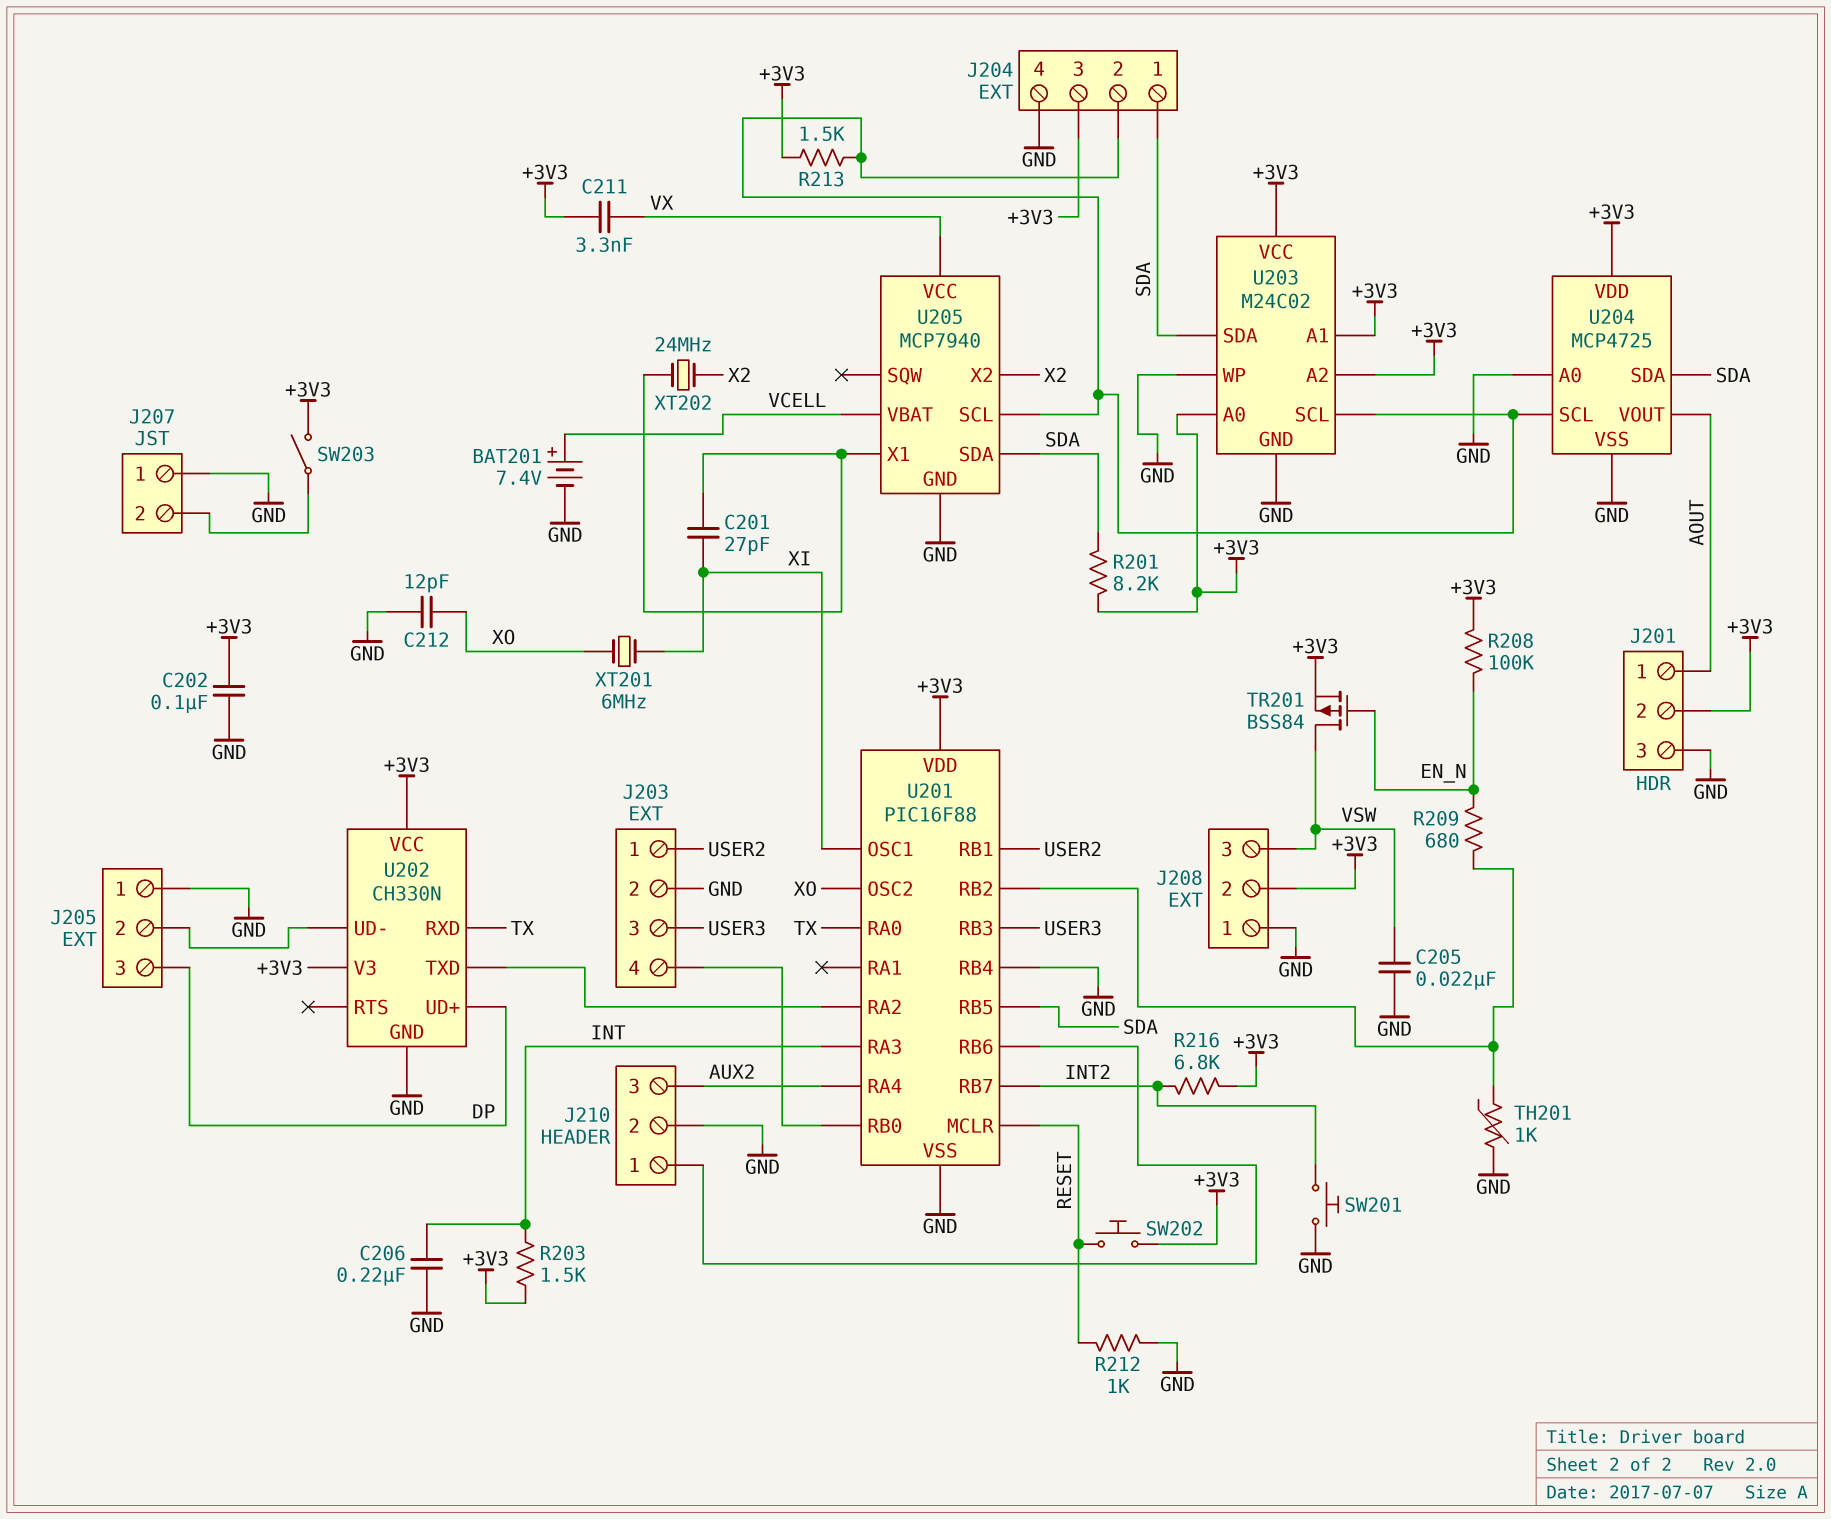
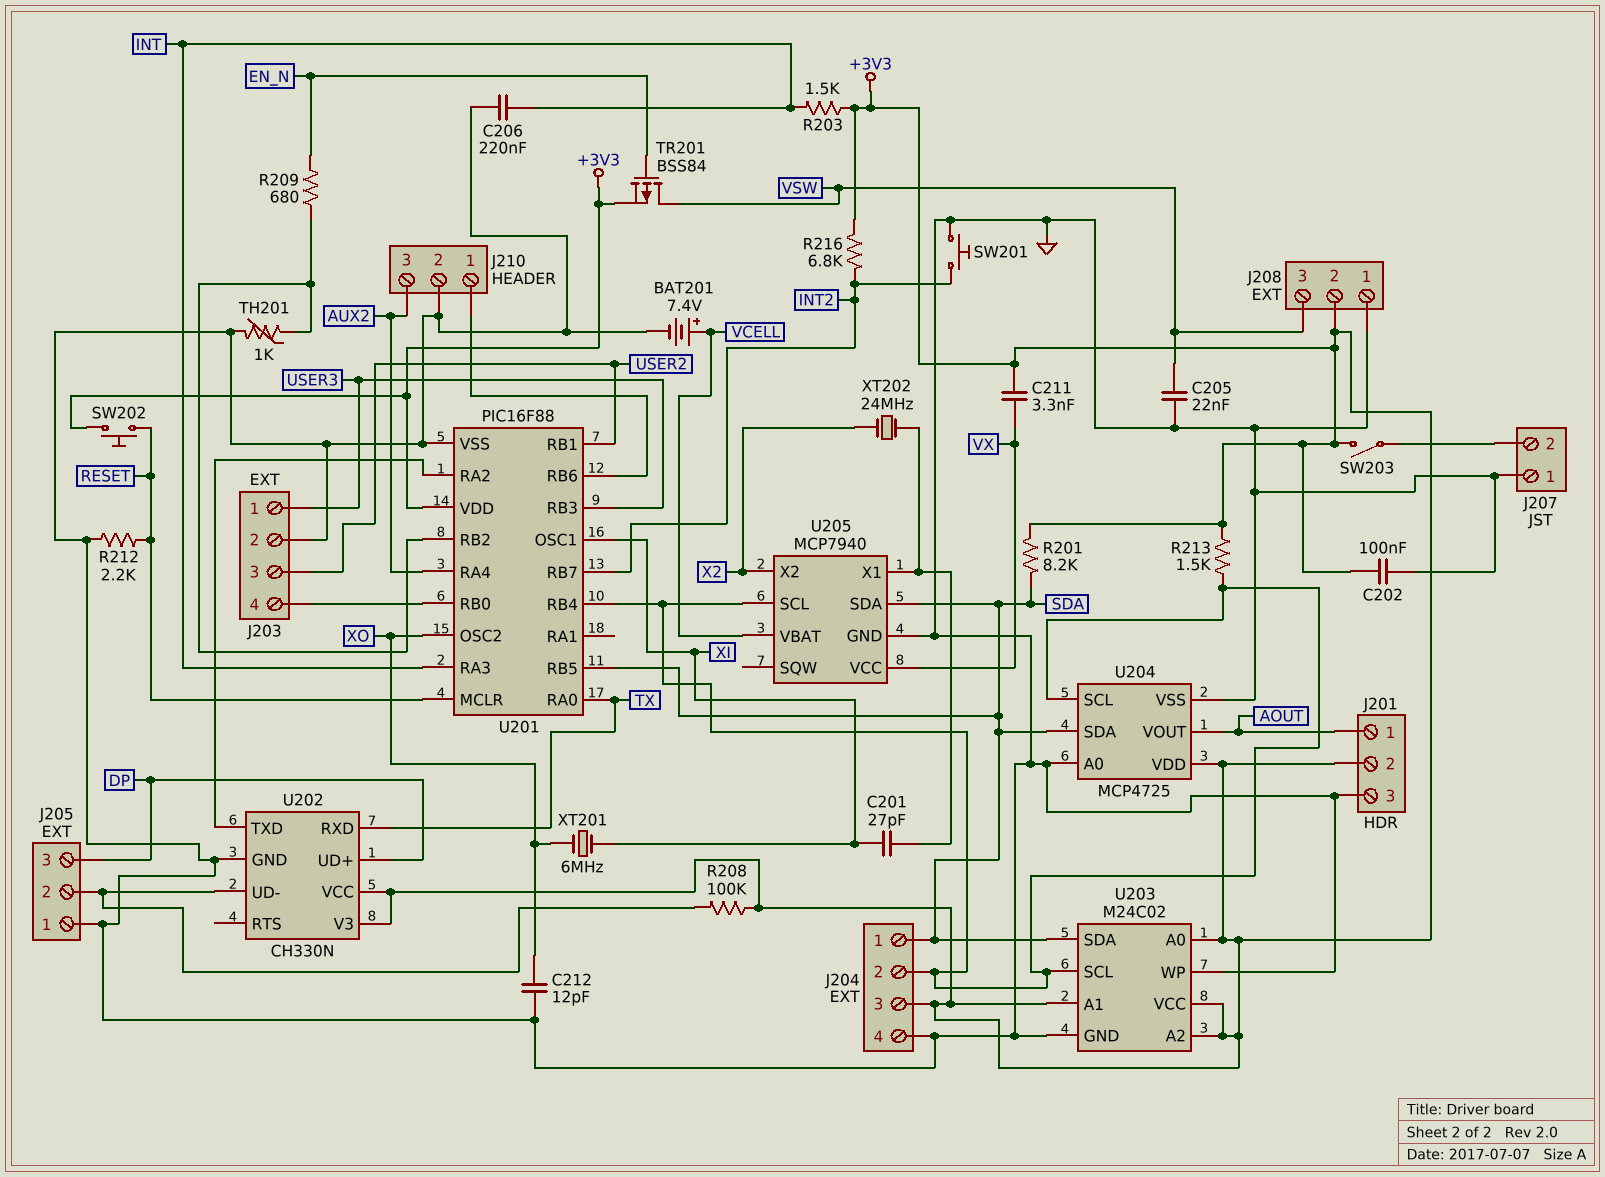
J203 pin 1: USER2 -> USER3
J203 pin 3: USER3 -> USER2
R208: 100k (+3V3, EN_N) -> 100k (+3V3, J205/2)
R212: 1k (GND, RESET) -> 2.2k (GND, RESET)
U201 pin RB4: GND -> J204/2

